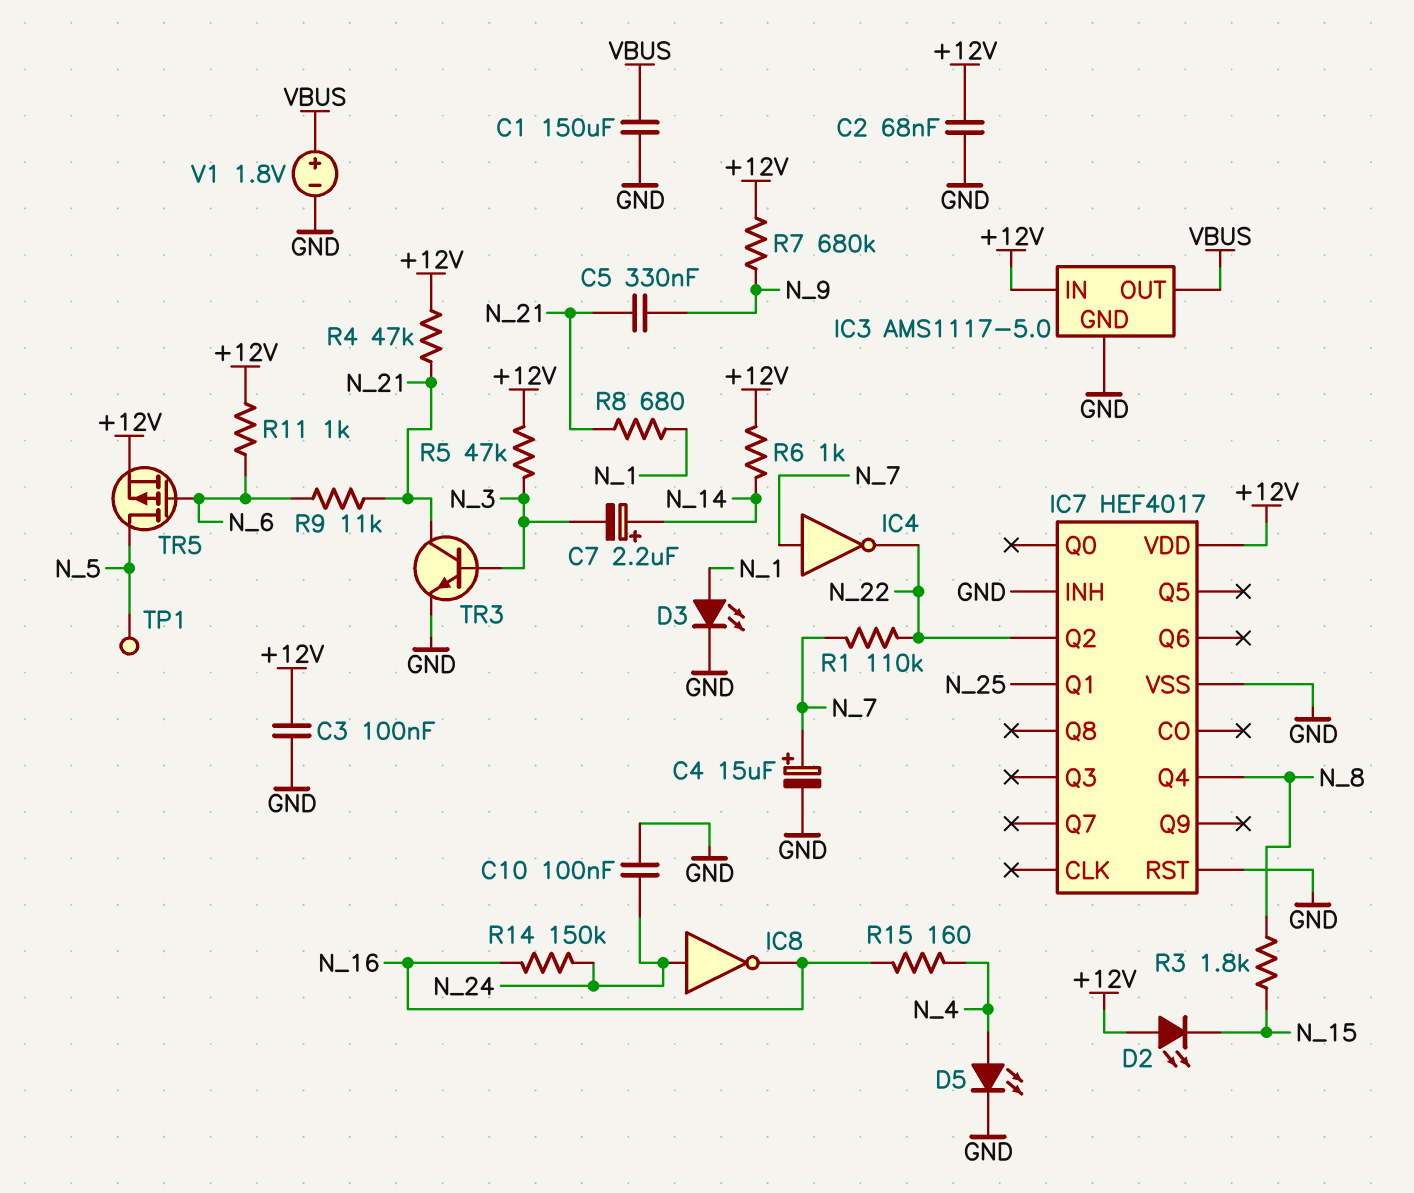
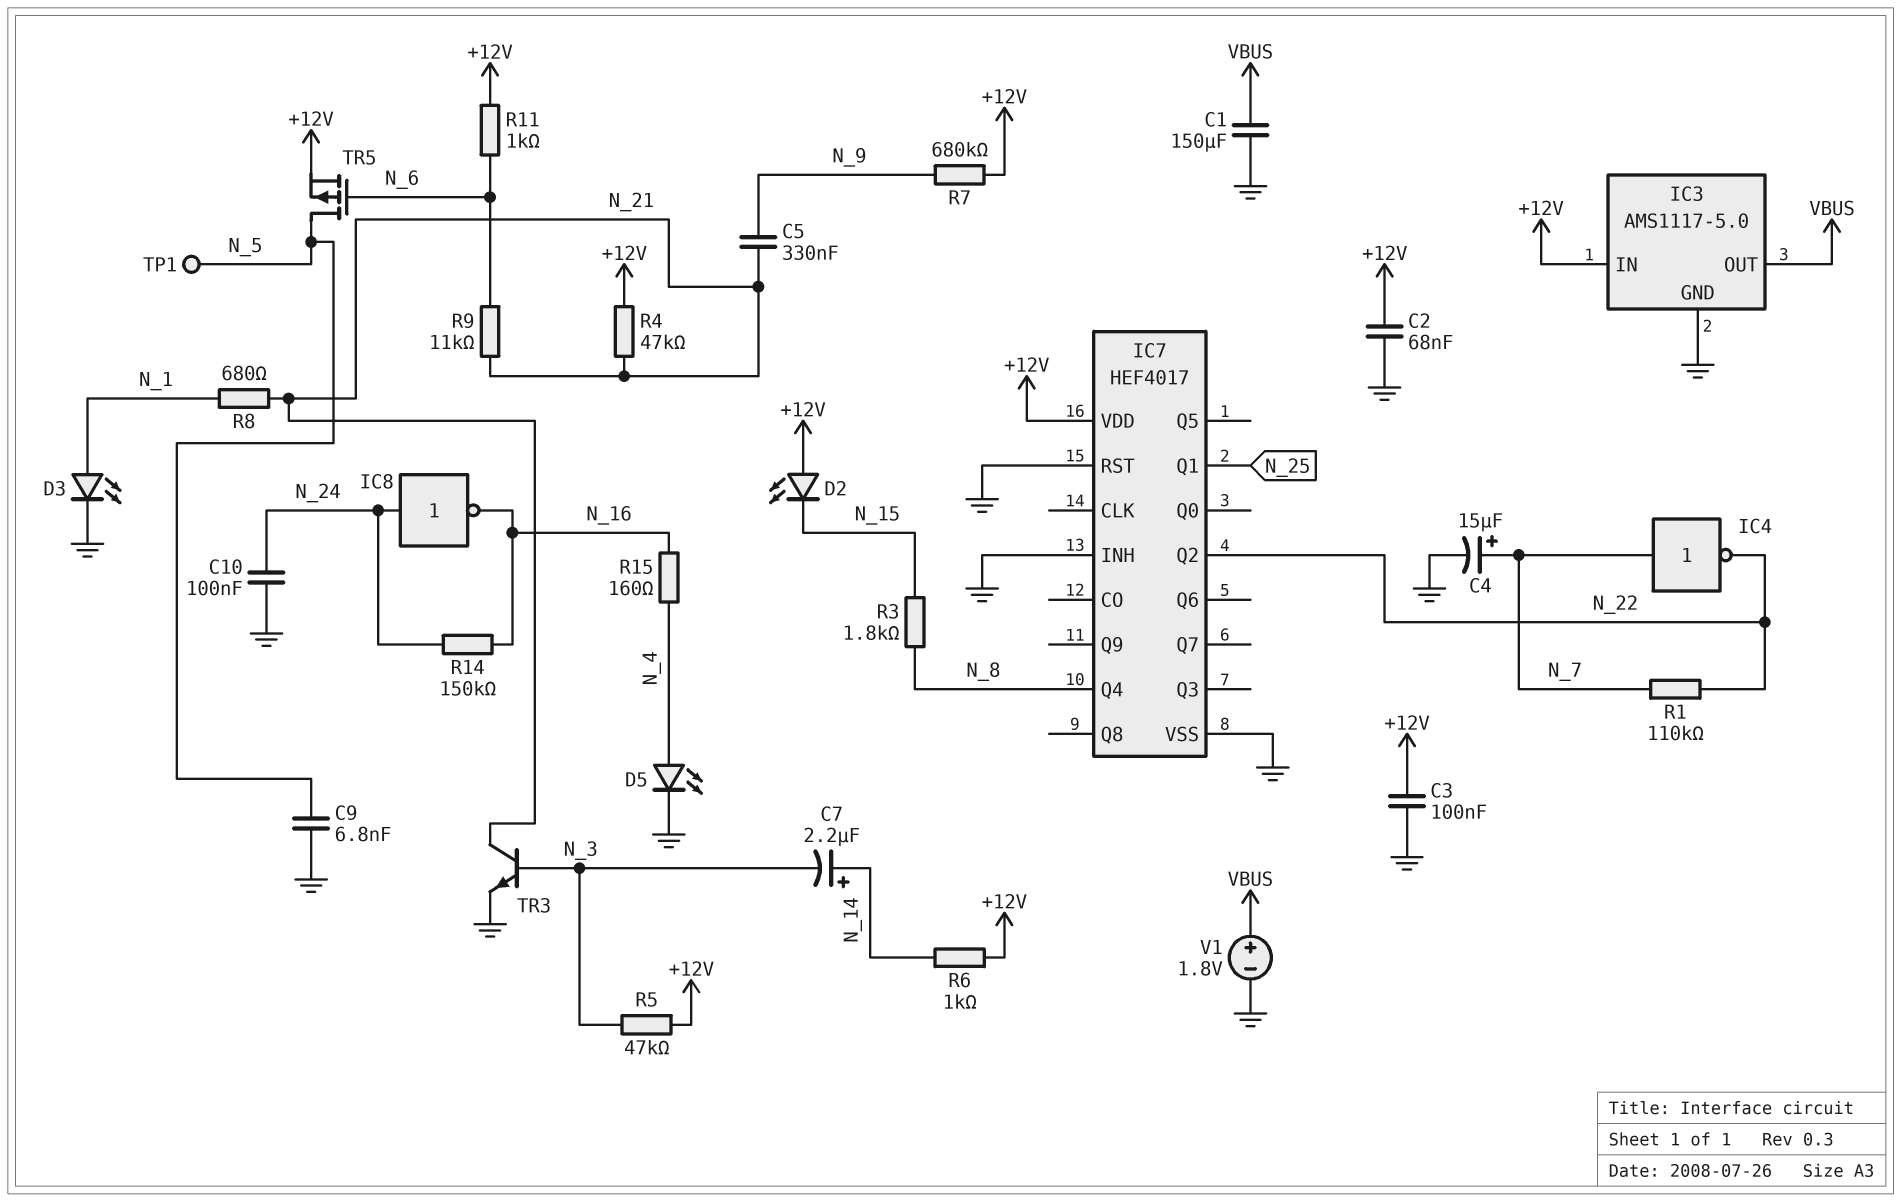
C9: none -> 6.8nF (GND, N_5)

